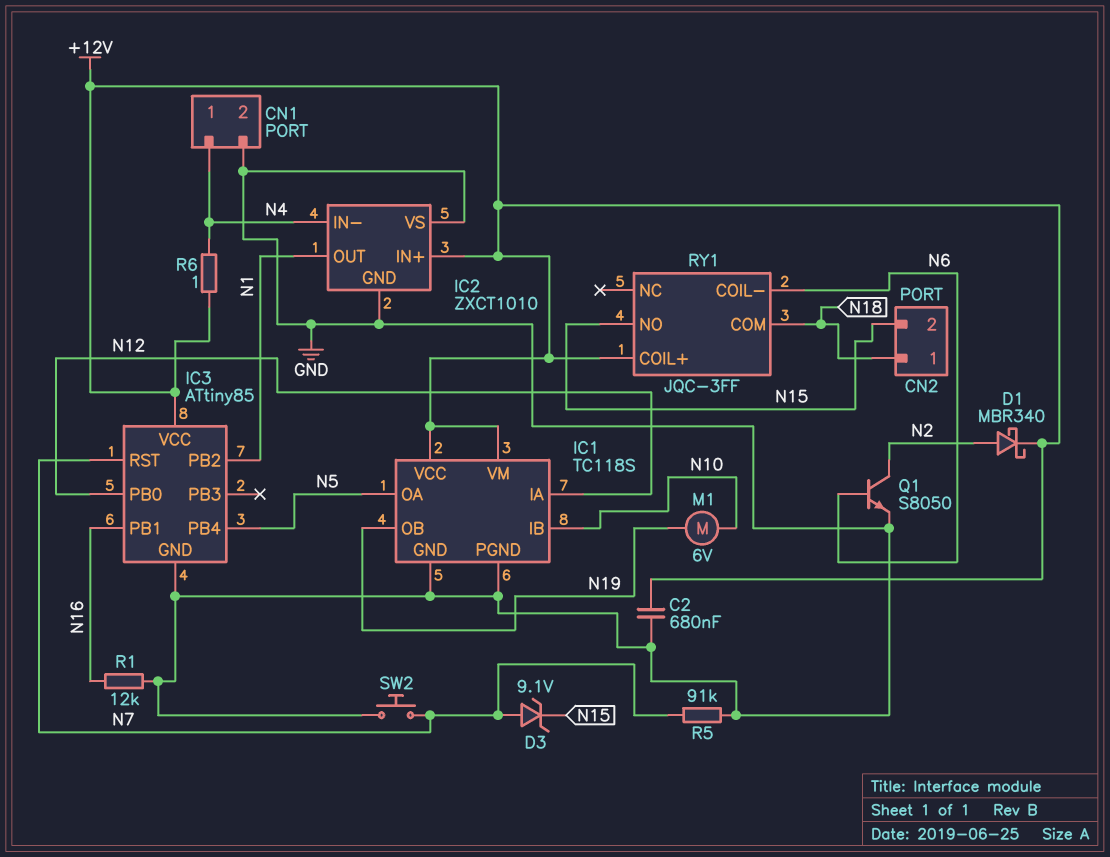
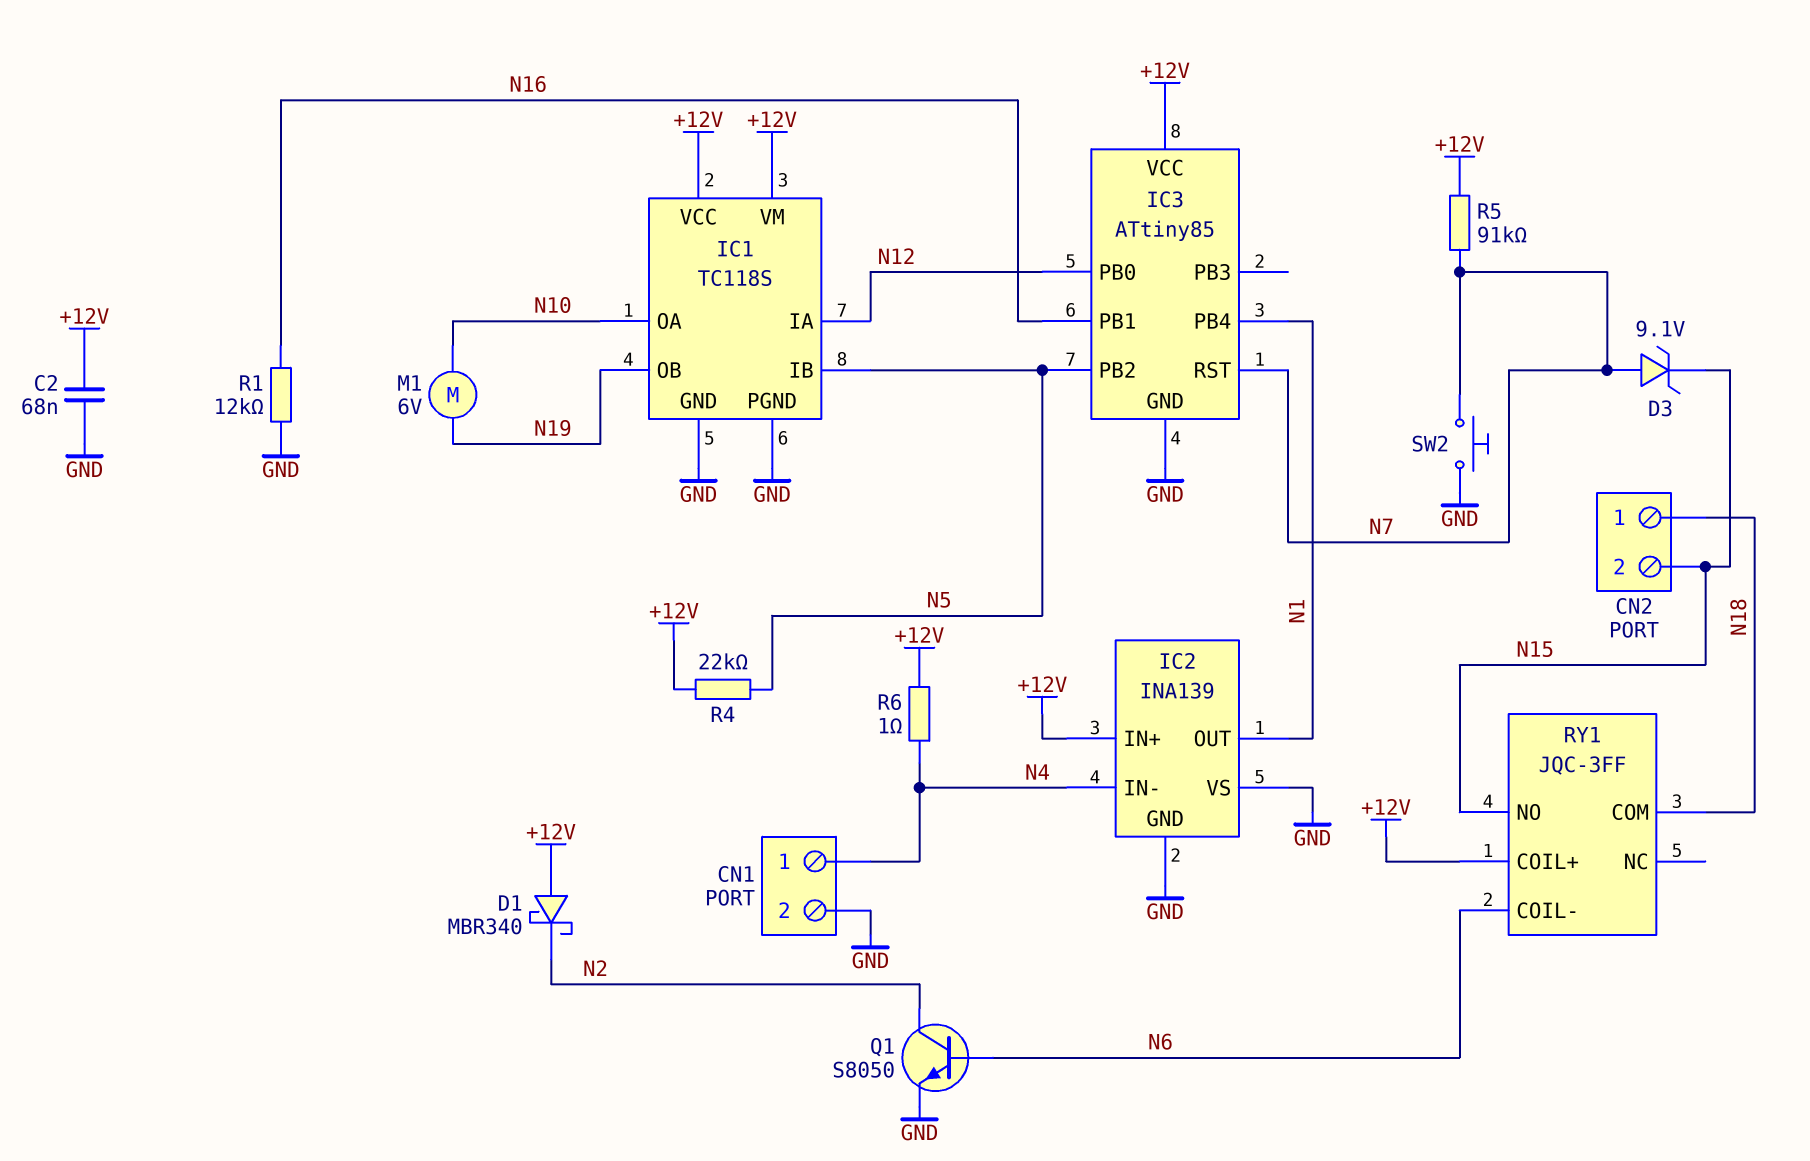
C2: 680nF (+12V, GND) -> 68nF (+12V, GND)
D1: schottky MBR340 (A N2, K +12V) -> schottky MBR340 (A +12V, K N2)
IC1 pin IB: N10 -> N5
IC1 pin OA: N5 -> N10
IC2: ZXCT1010 -> INA139
IC3 pin PB2: N1 -> N5
IC3 pin PB4: N5 -> N1
R4: none -> 22k (+12V, N5)
R5: 91k (GND, N7) -> 91k (+12V, N7)

